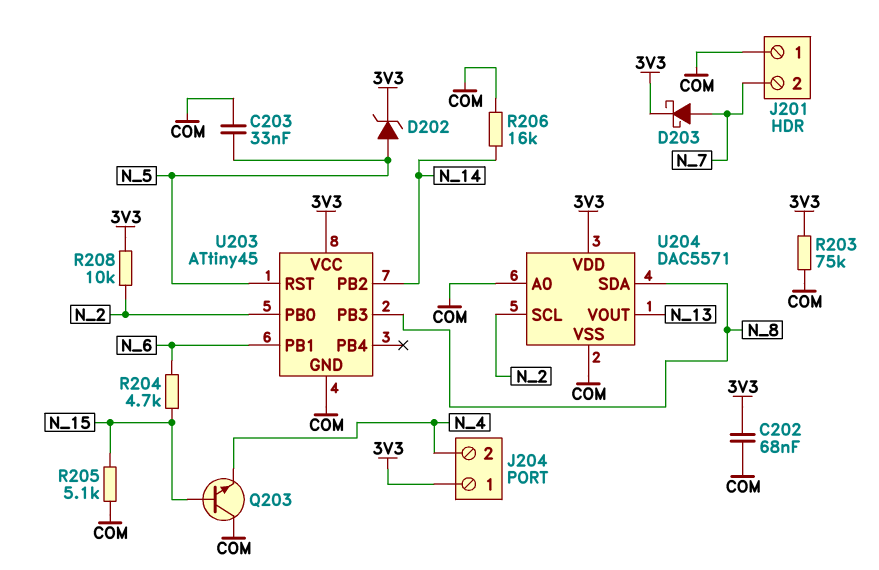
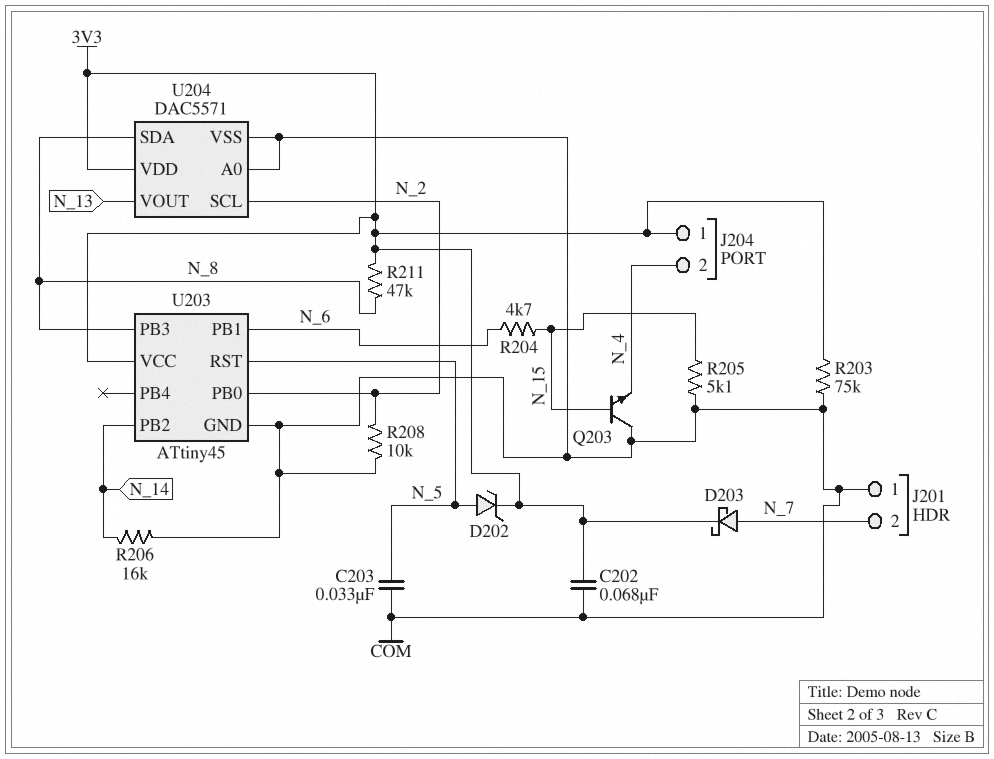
R208: 10k (3V3, N_2) -> 10k (COM, N_2)
R211: none -> 47k (3V3, N_8)

